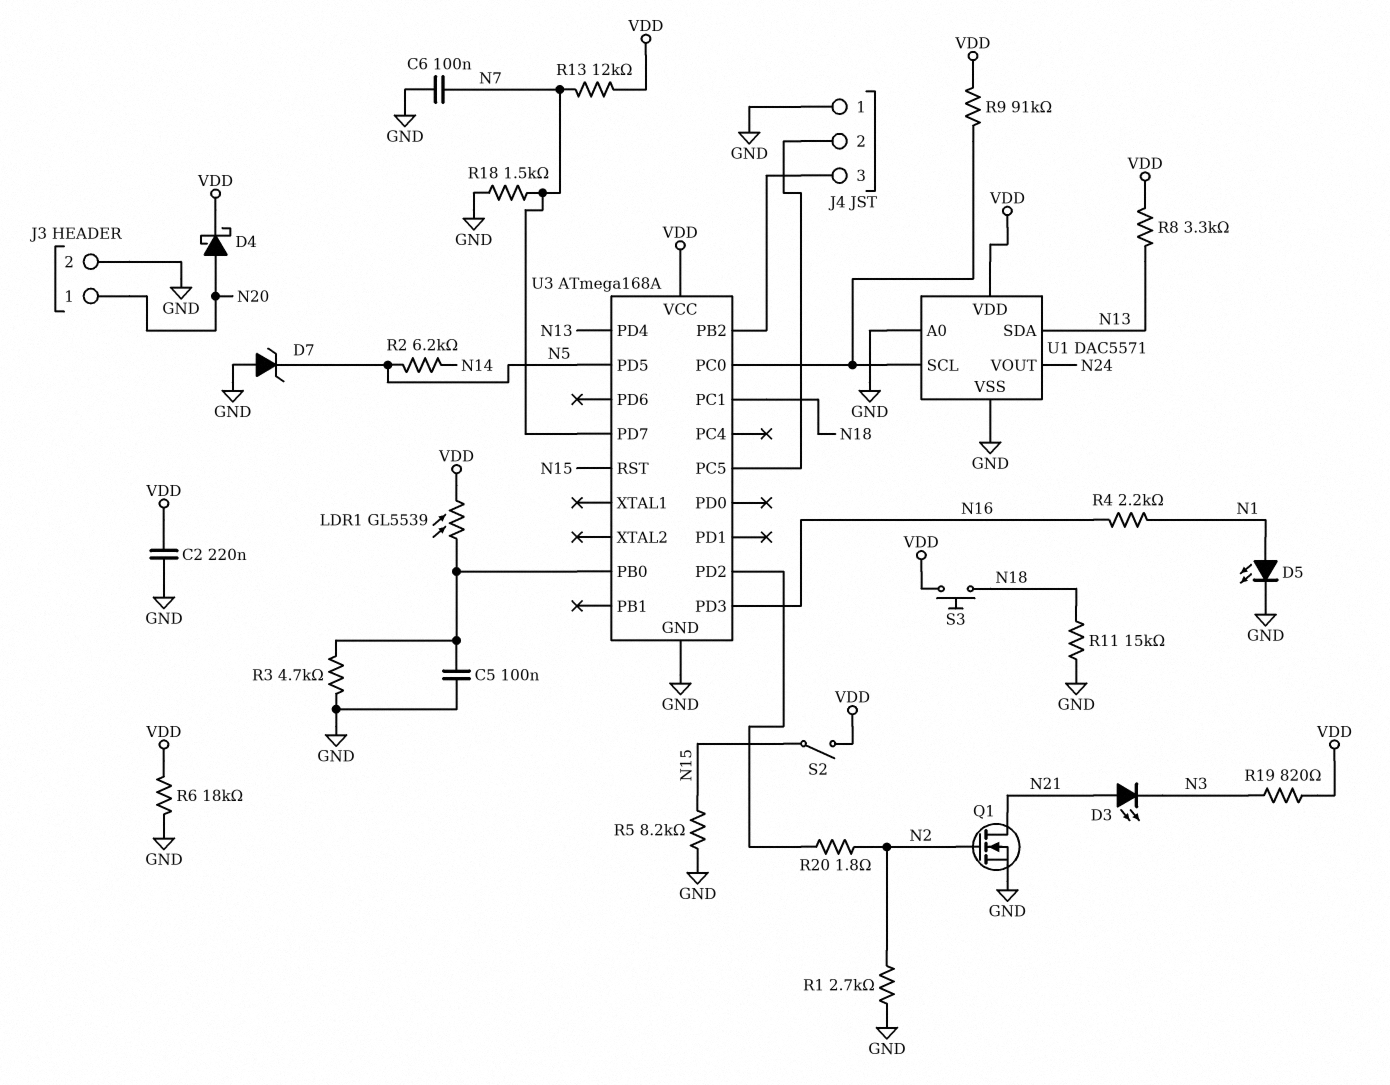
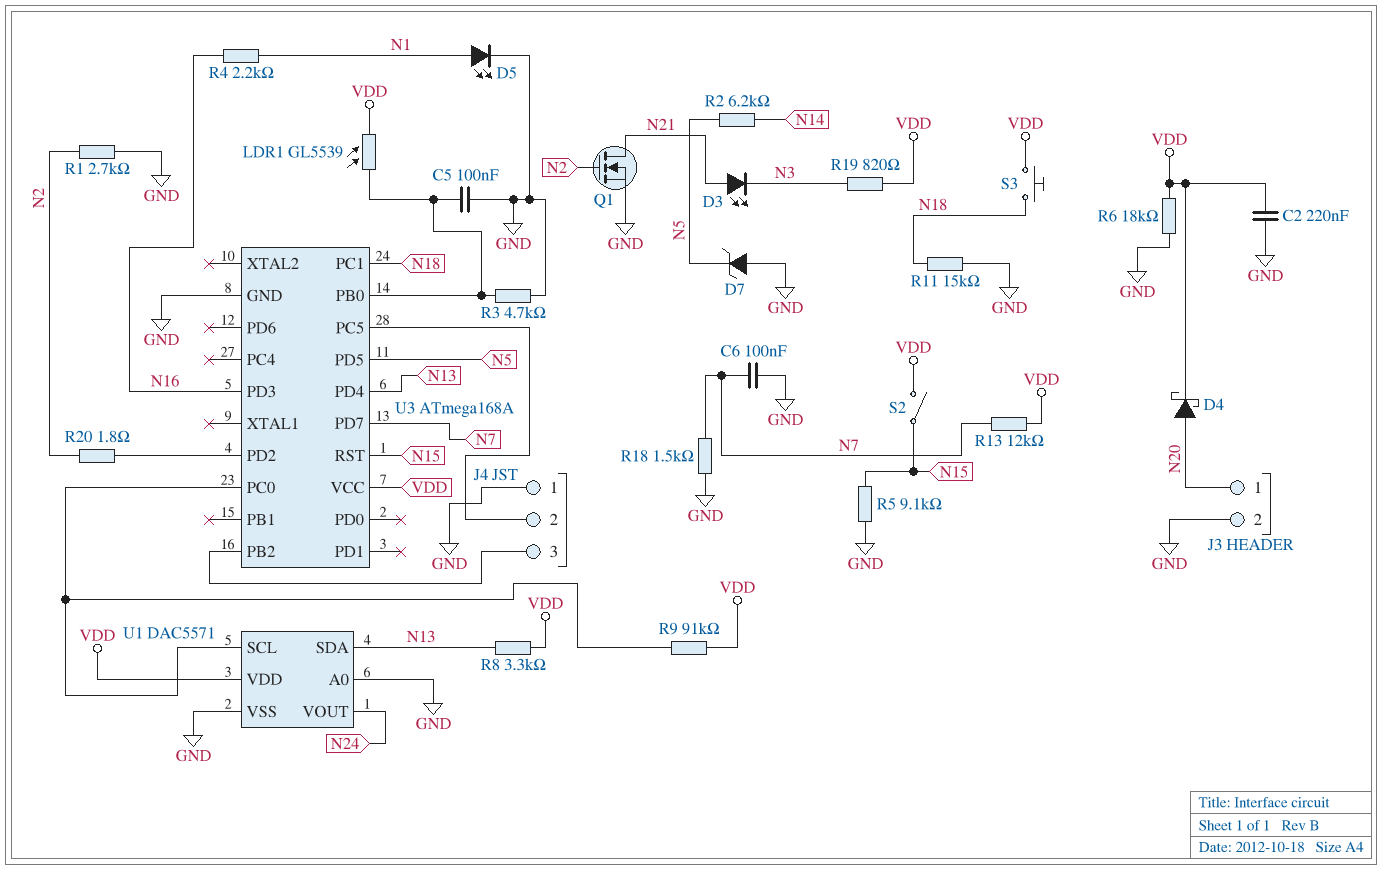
R5: 8.2k (GND, N15) -> 9.1k (GND, N15)

